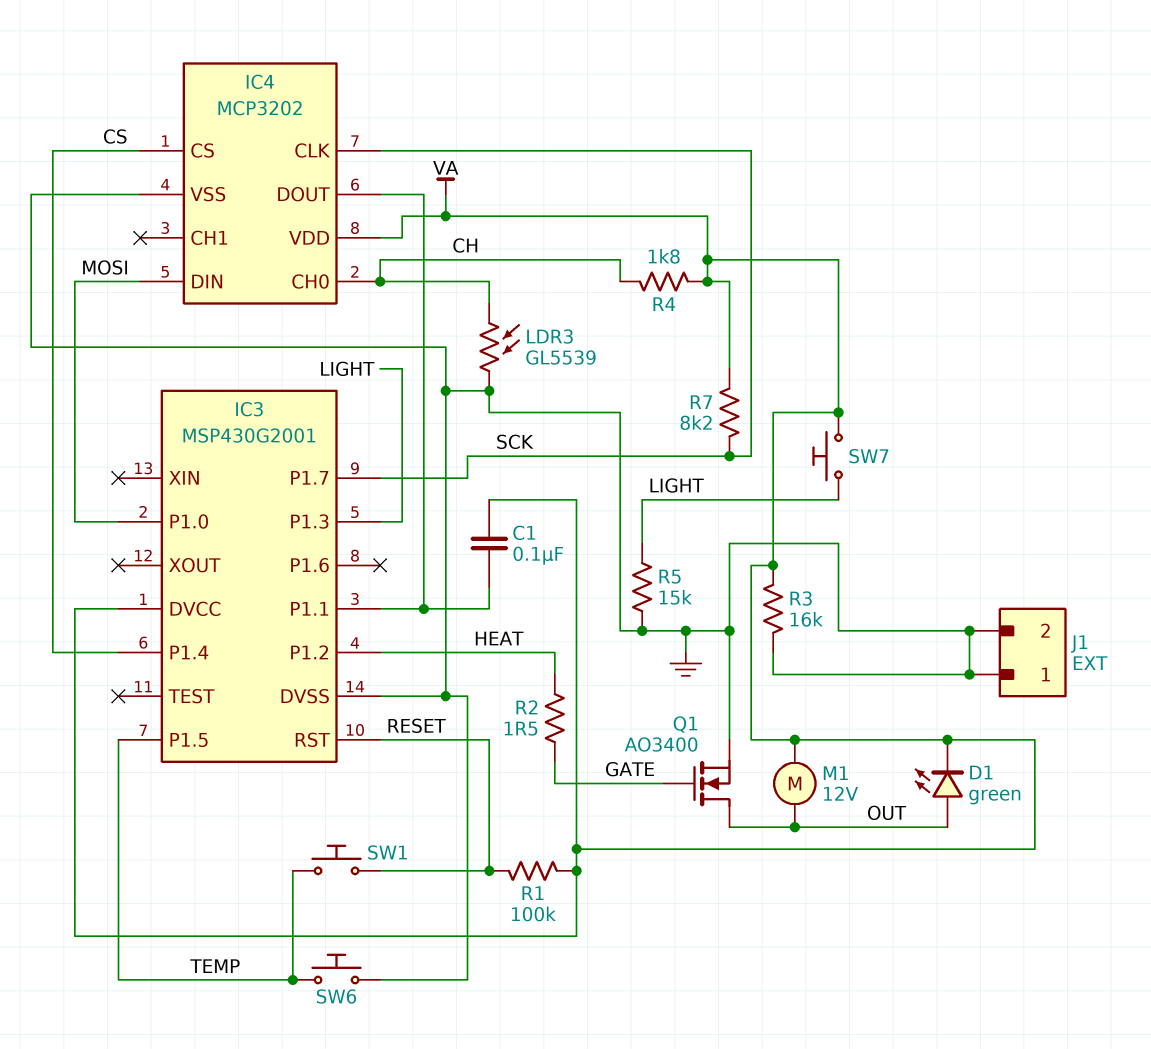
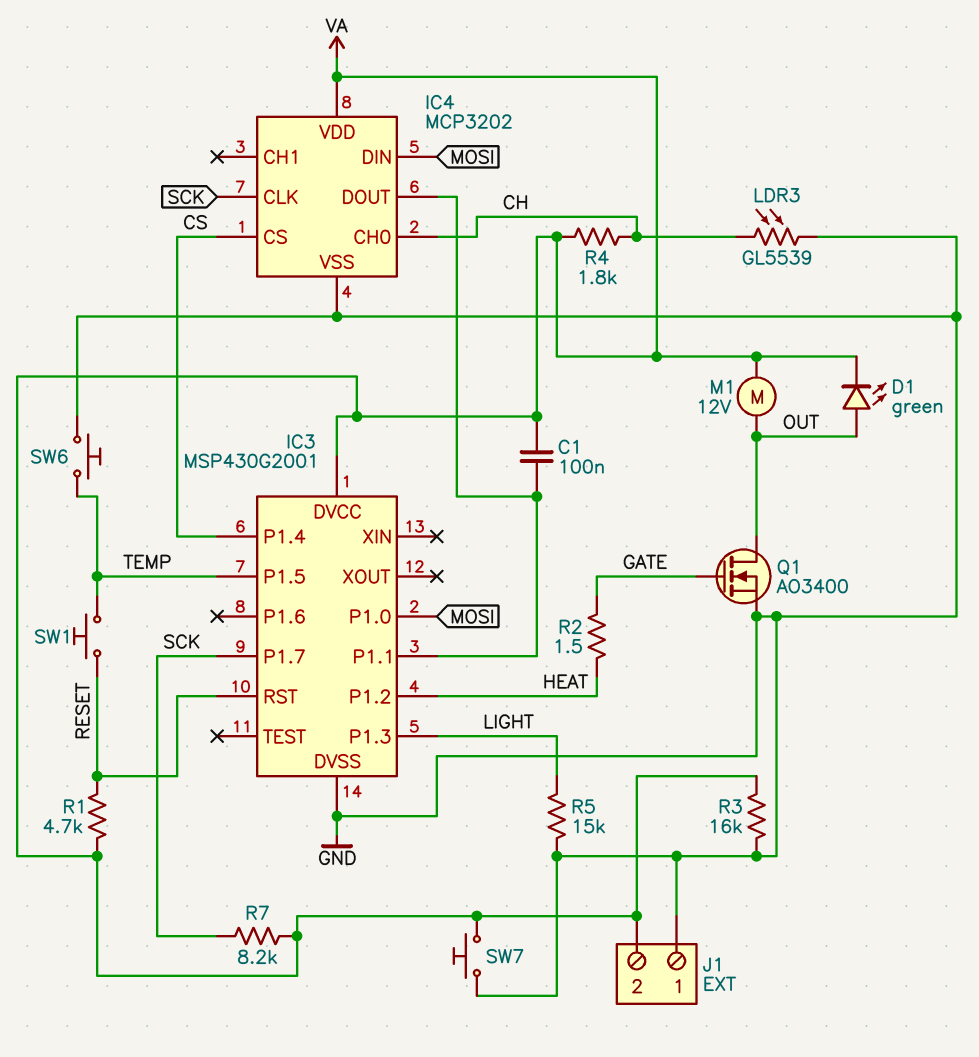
J1 pin 2: GND -> VA
R1: 100k (RESET, VA) -> 4.7k (RESET, VA)
SW7: button (LIGHT, VA) -> button (GND, VA)

